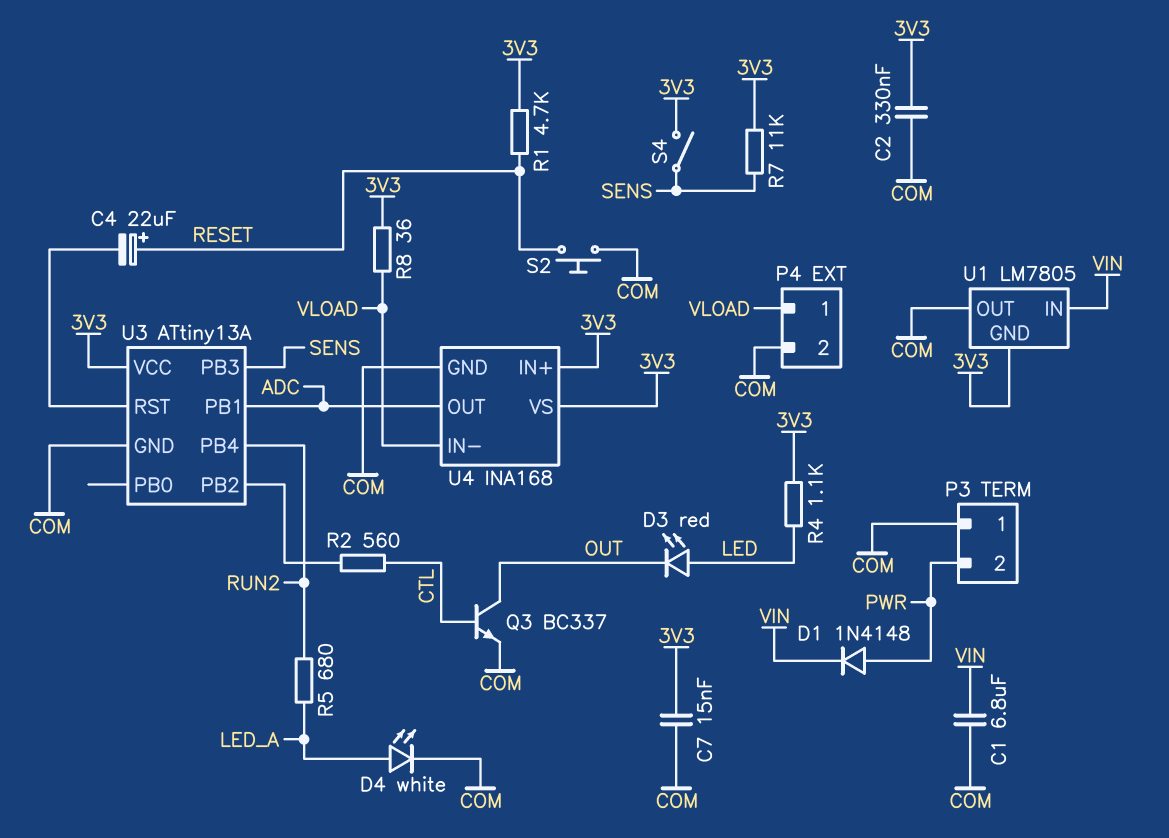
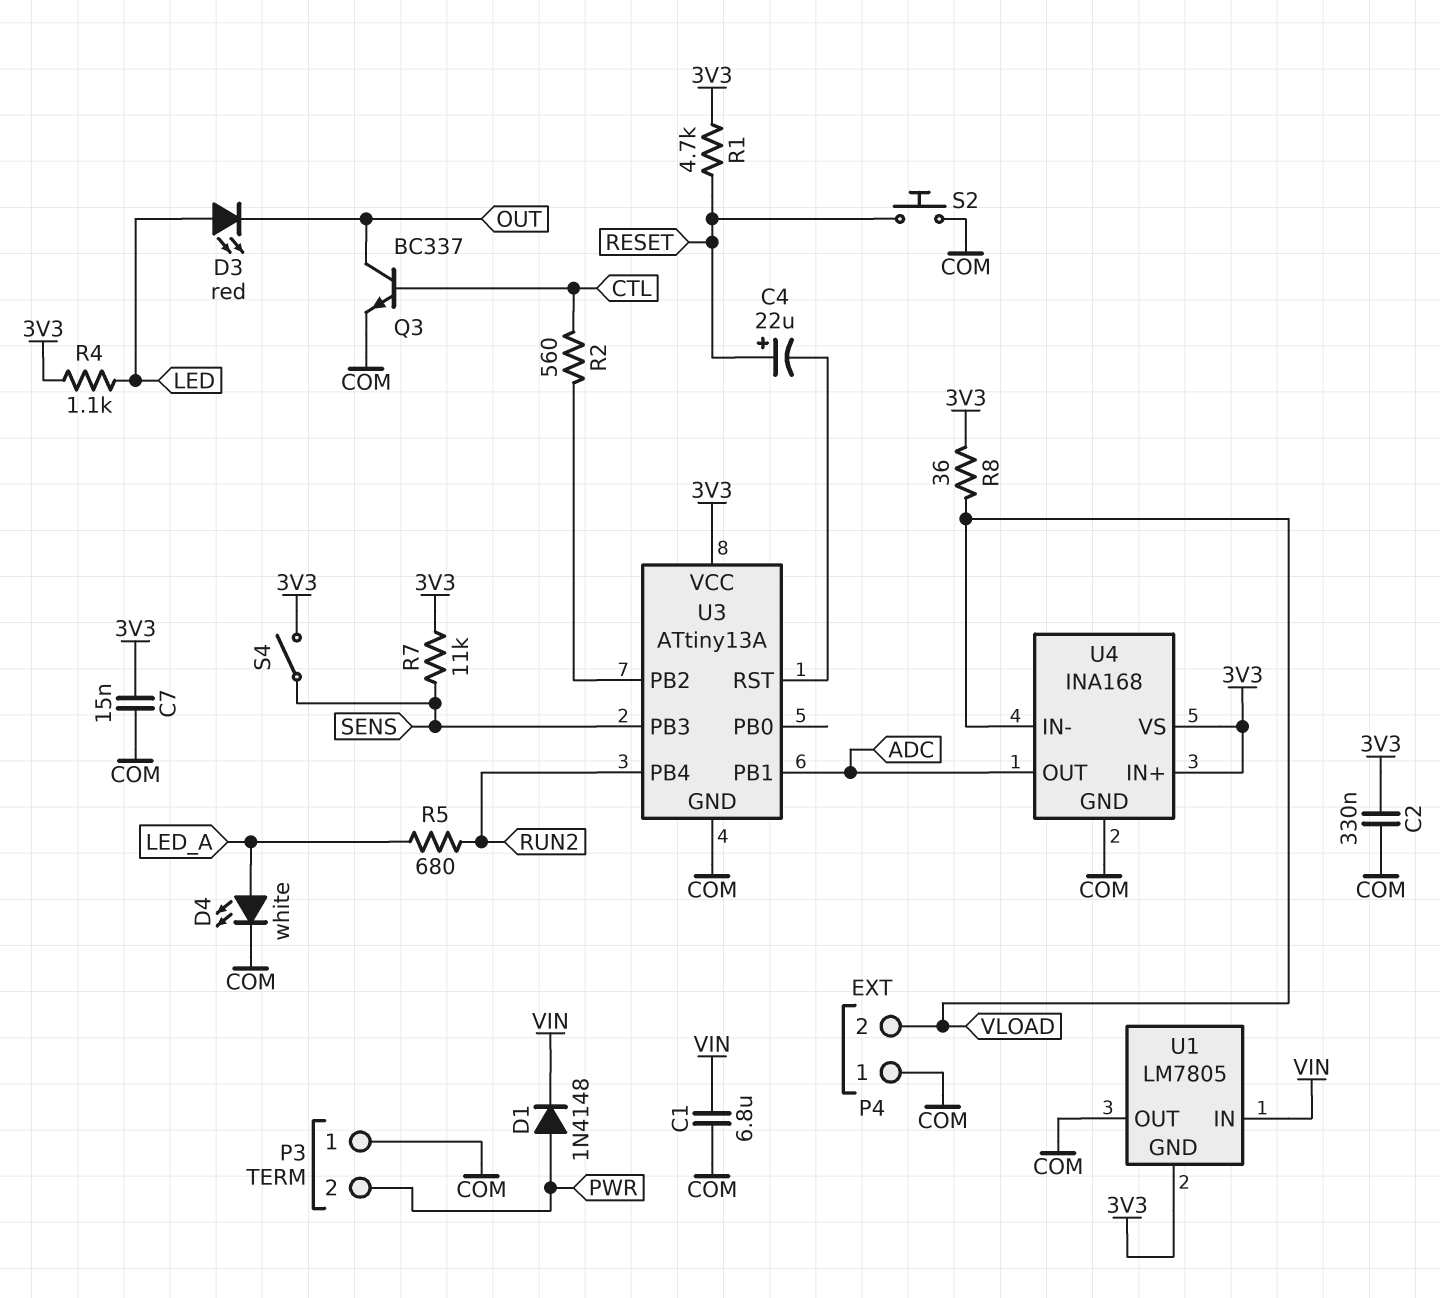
P4 pin 1: VLOAD -> COM
P4 pin 2: COM -> VLOAD

